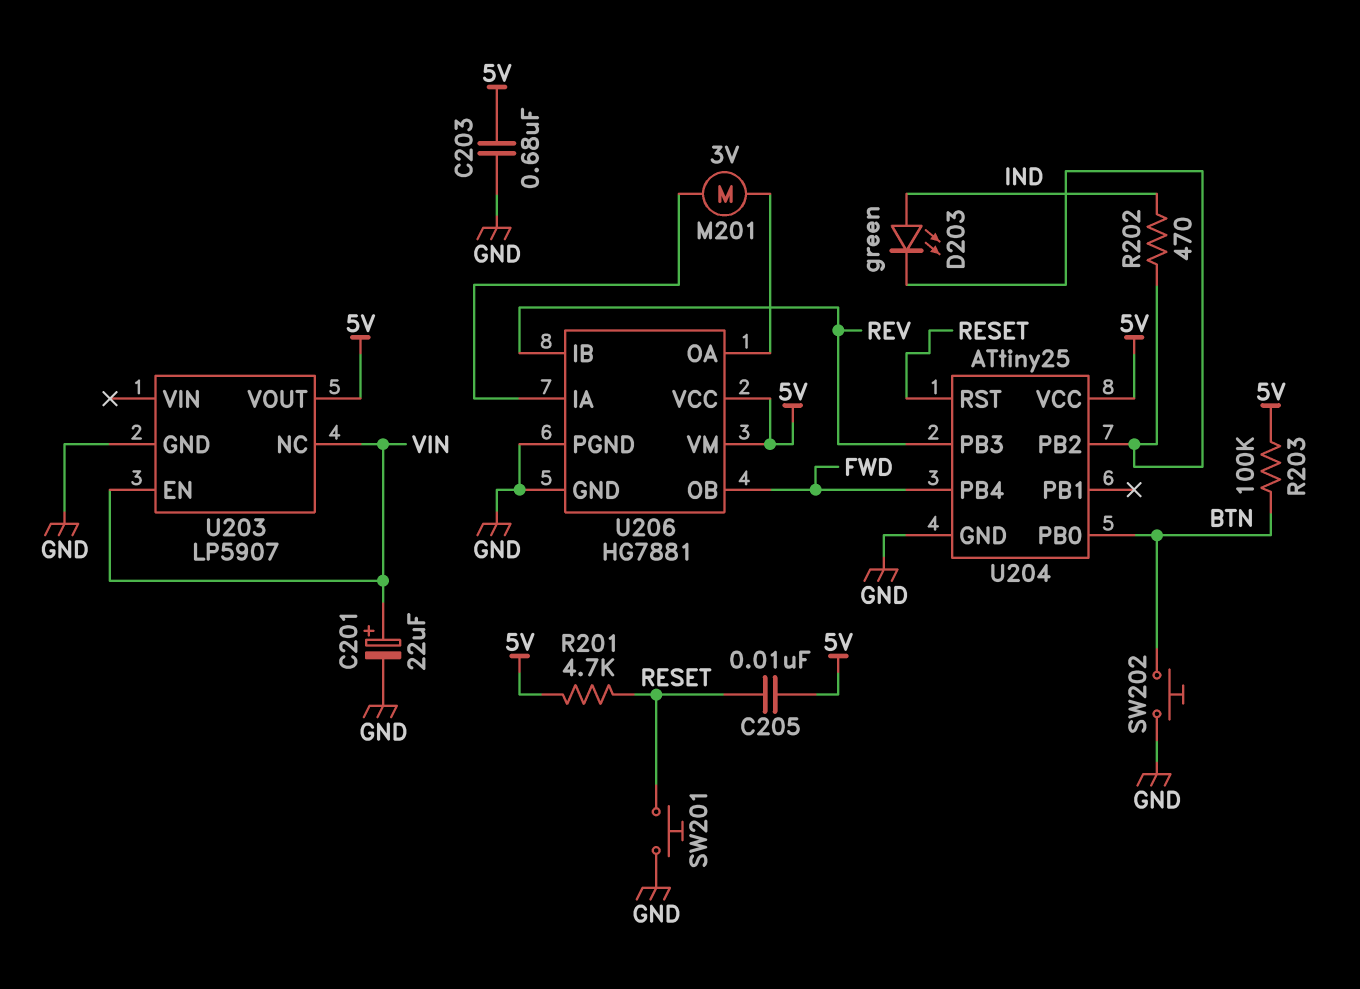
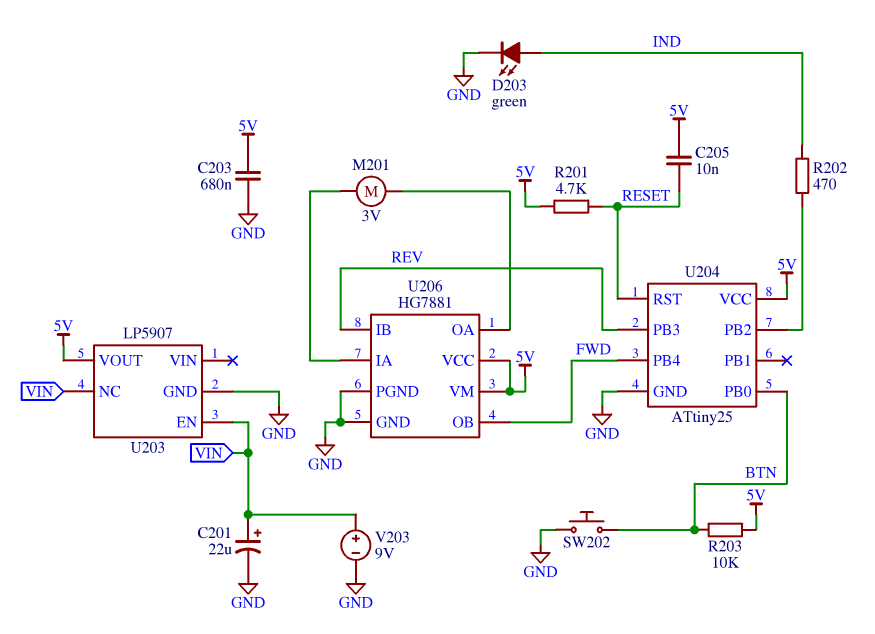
D203: LED green (A IND, K U204/PB2) -> LED green (A IND, K GND)
R203: 100k (5V, BTN) -> 10k (5V, BTN)
SW201: button (GND, RESET) -> none
V203: none -> 9V (plus VIN, minus GND)

